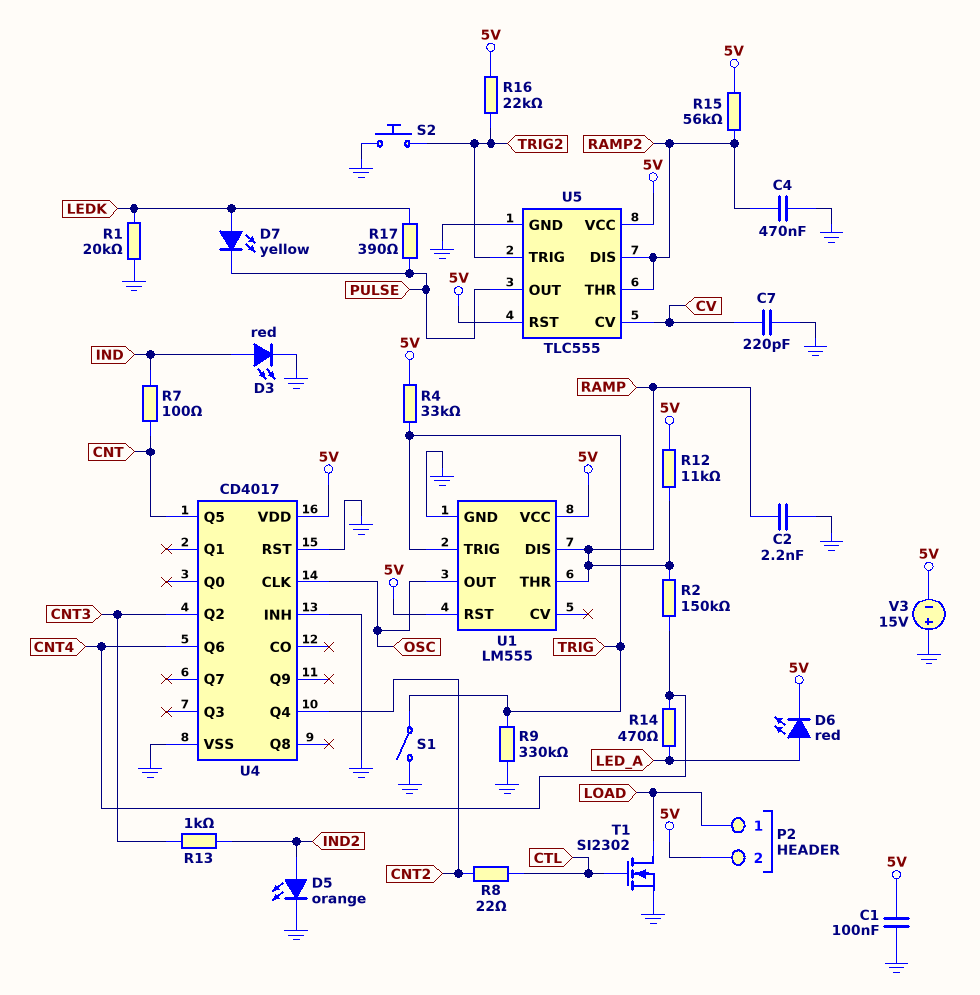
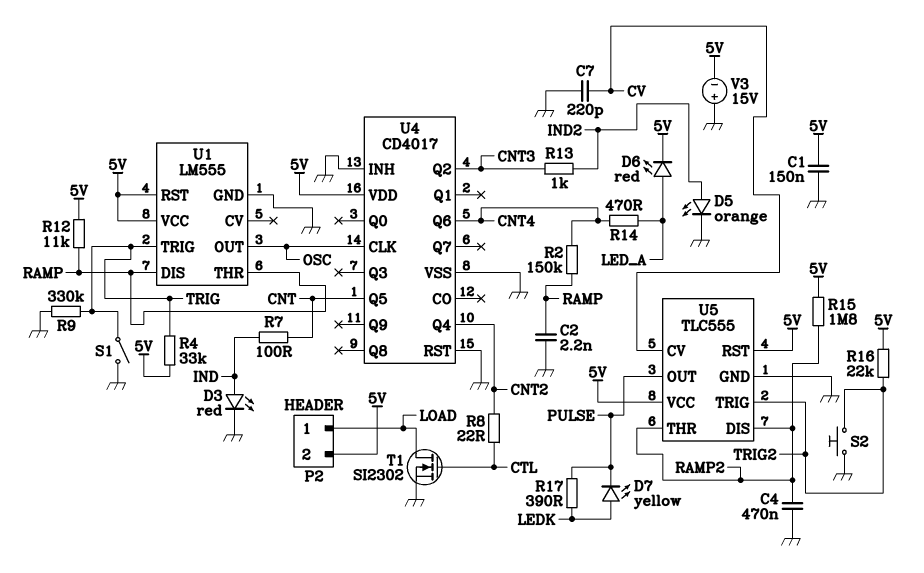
C1: 100nF (5V, GND) -> 150nF (5V, GND)
R1: 20k (GND, LEDK) -> none
R15: 56k (5V, RAMP2) -> 1.8M (5V, RAMP2)

